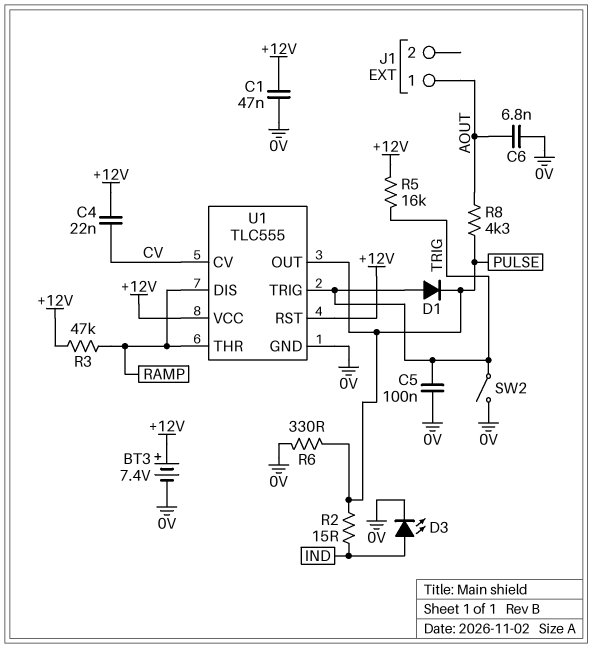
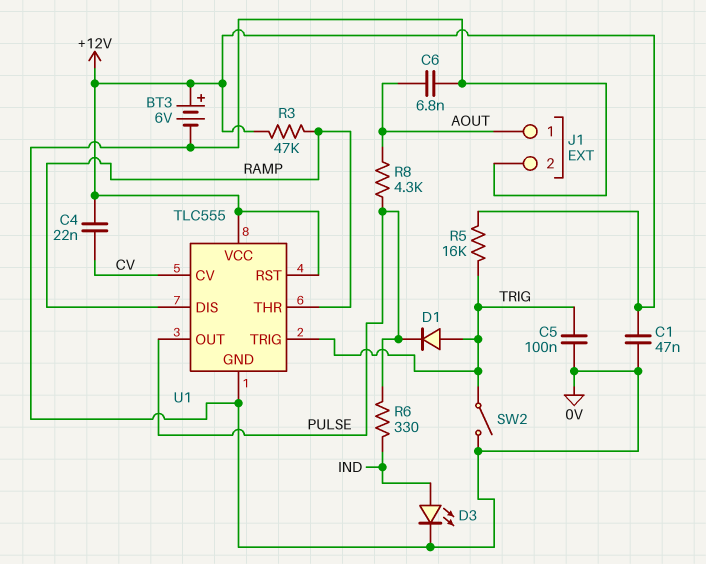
BT3: 7.4V (plus +12V, minus 0V) -> 6V (plus +12V, minus 0V)
J1 pin 2: none -> 0V
R2: 15 (IND, PULSE) -> none
R6: 330 (0V, PULSE) -> 330 (IND, PULSE)

